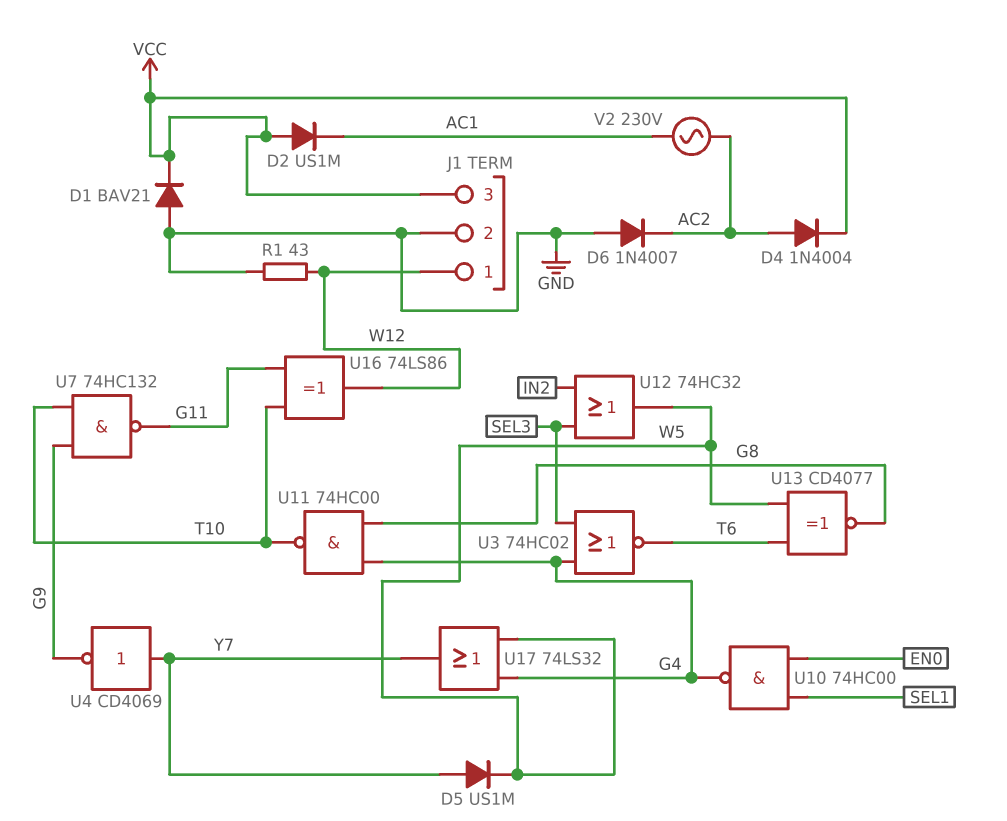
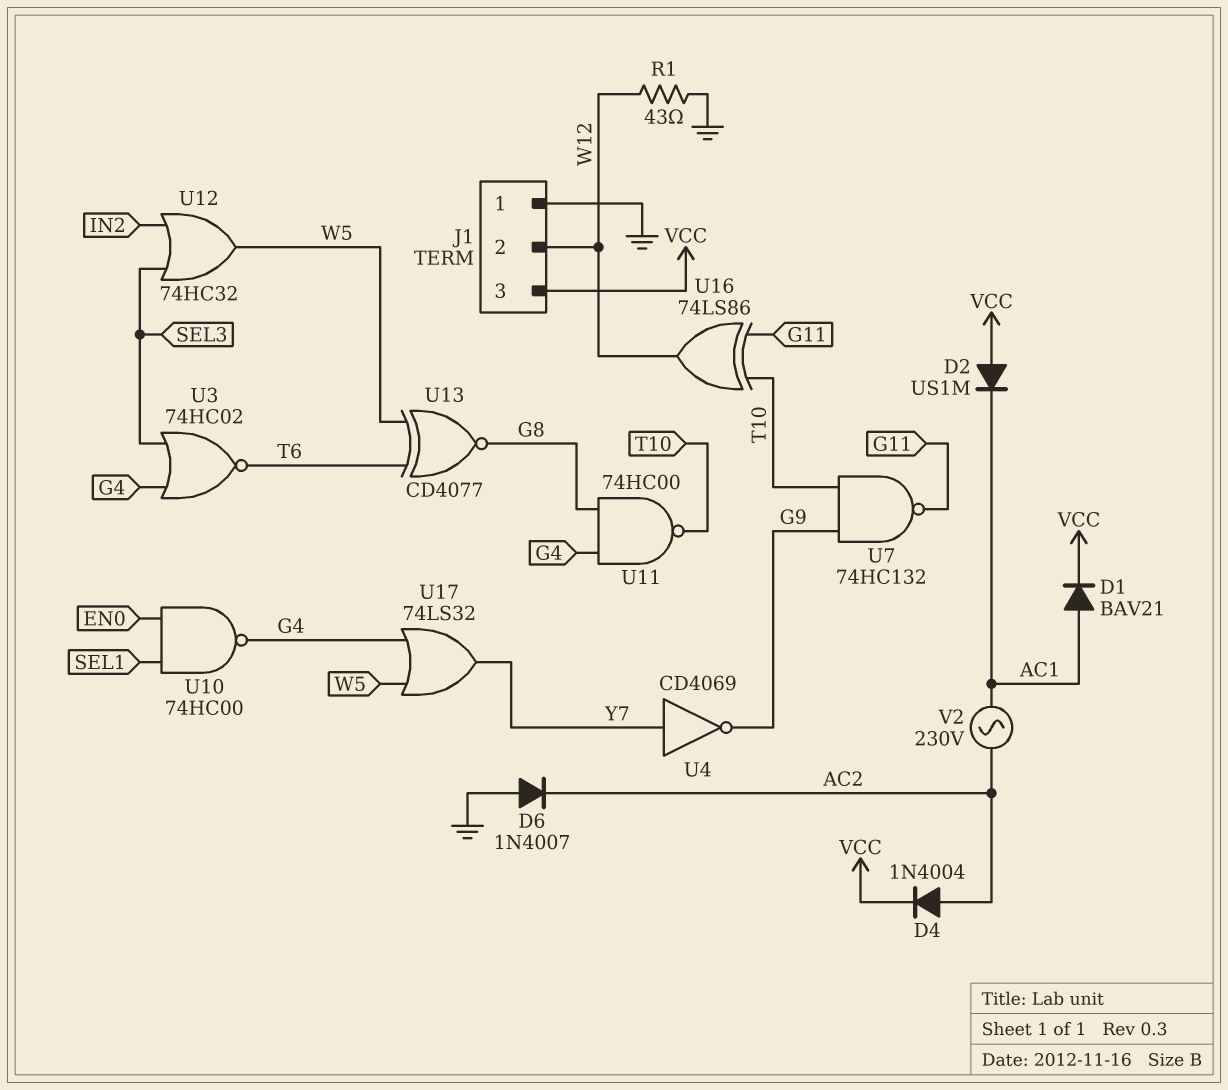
D1: diode BAV21 (A GND, K VCC) -> diode BAV21 (A AC1, K VCC)
D5: diode US1M (A Y7, K W5) -> none
J1 pin 1: W12 -> GND
J1 pin 2: GND -> W12

